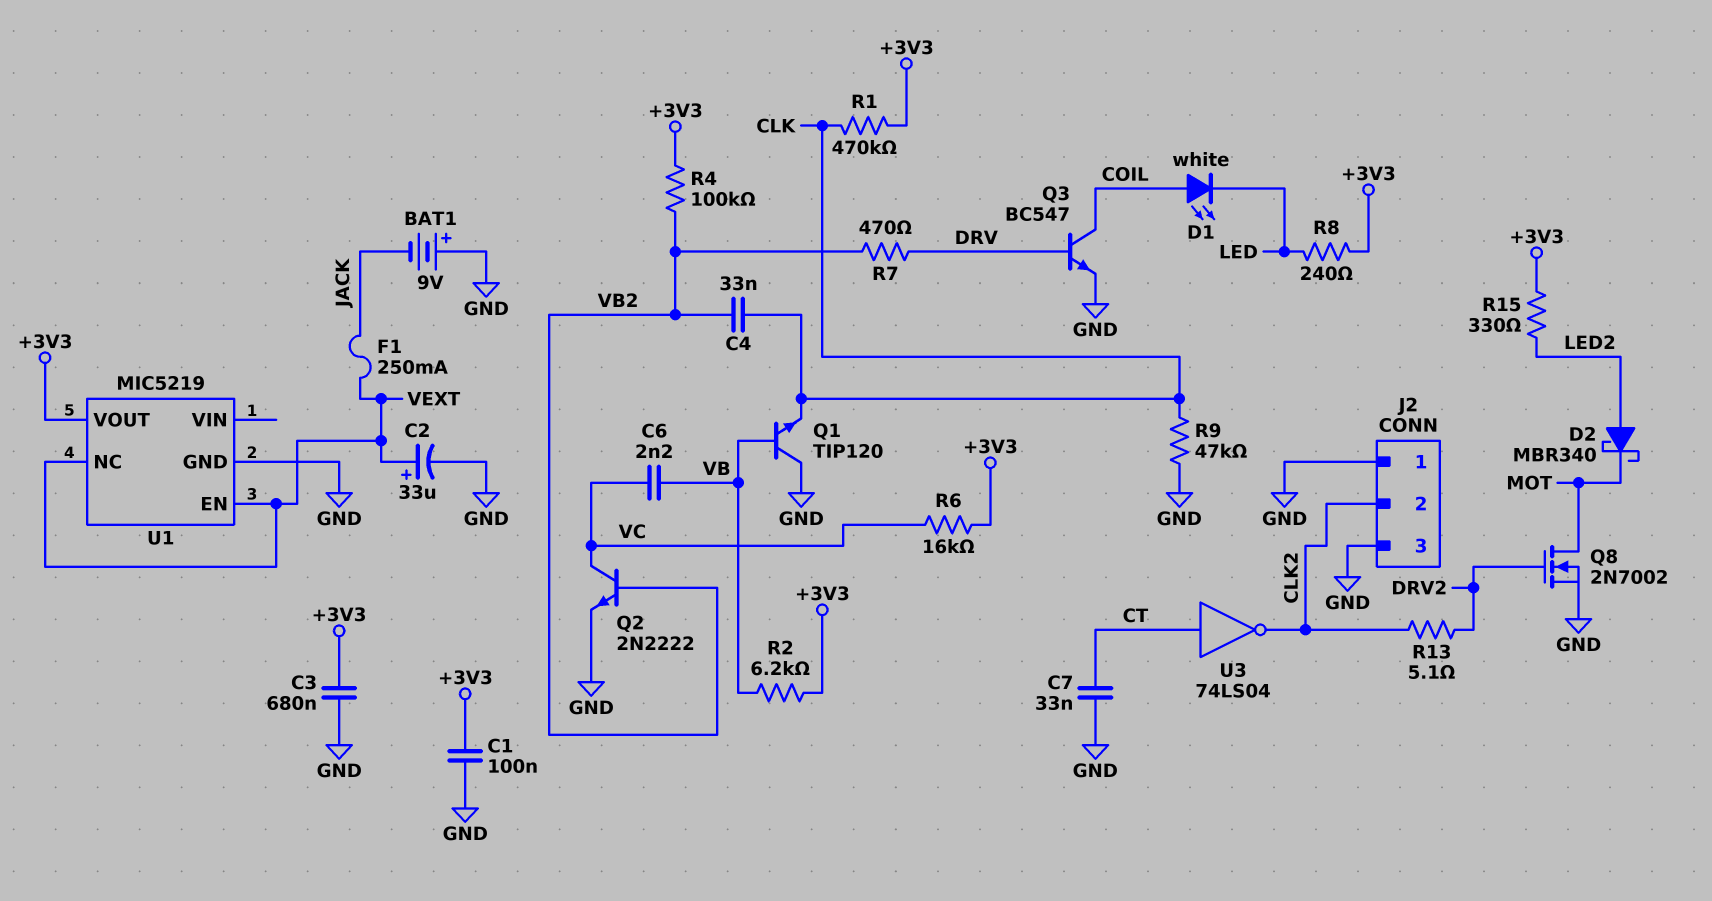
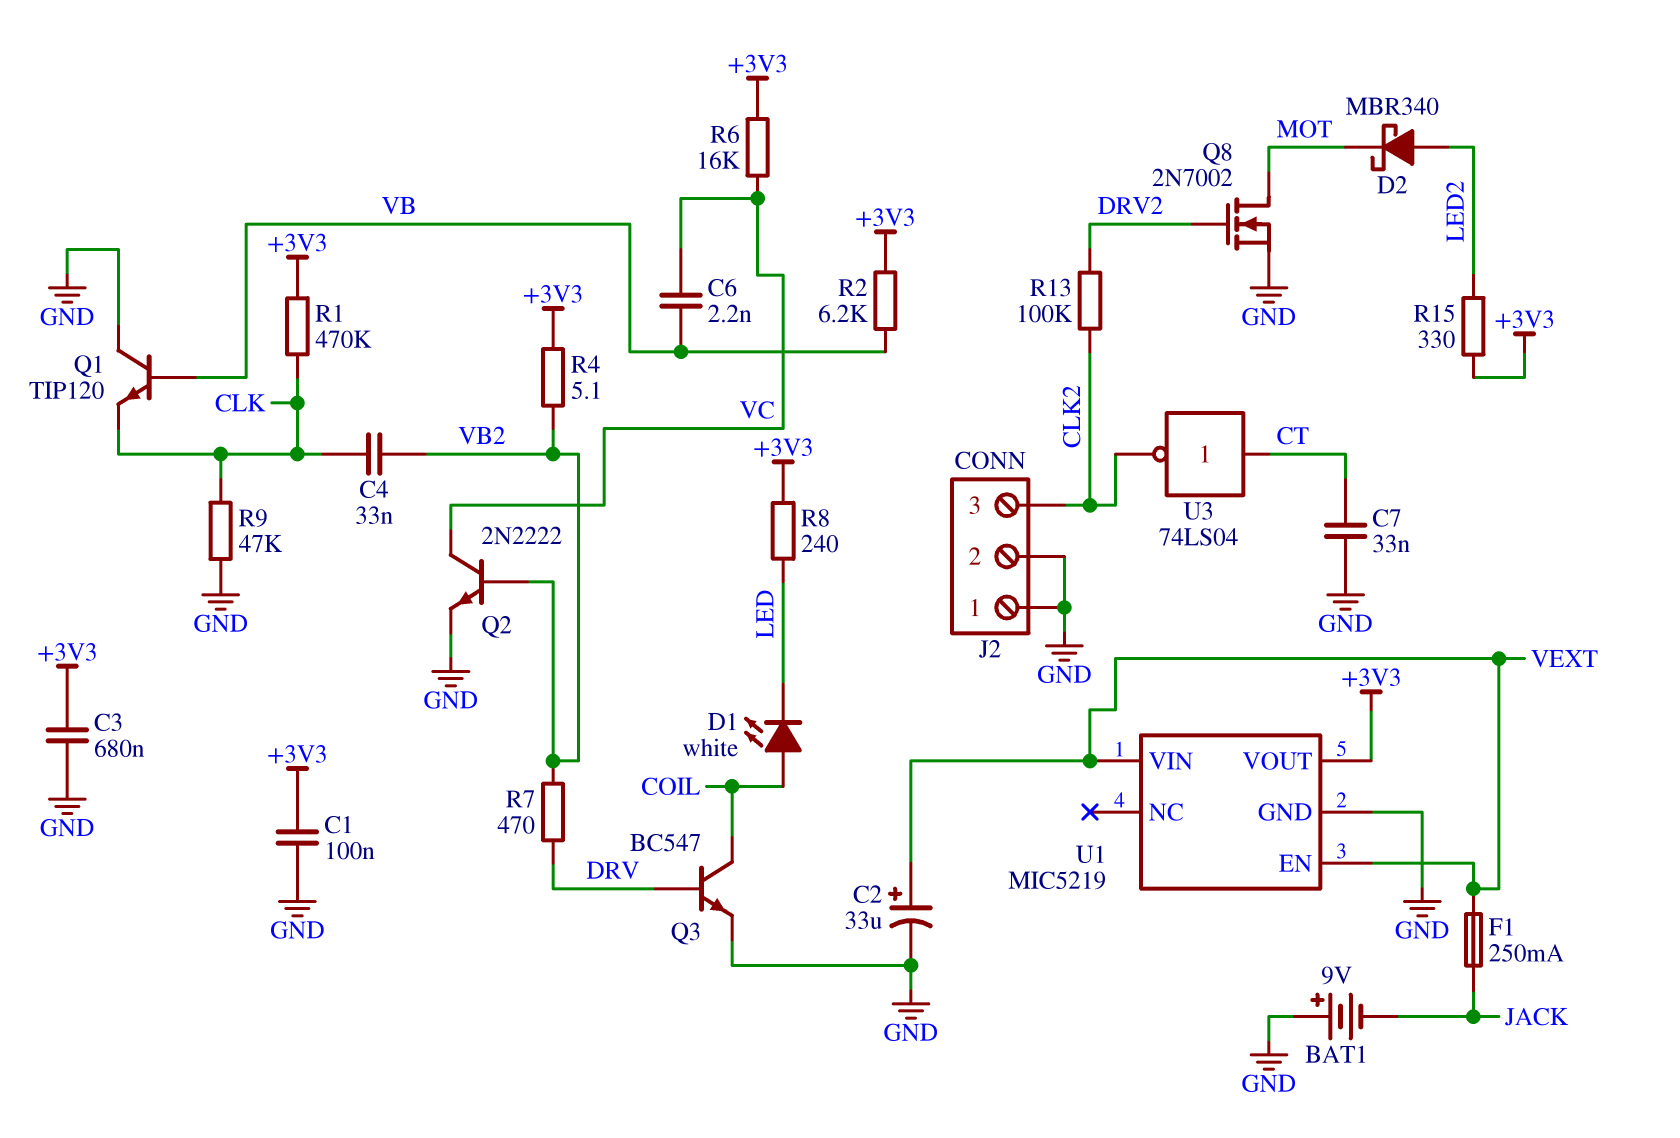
J2 pin 2: CLK2 -> GND
J2 pin 3: GND -> CLK2
R4: 100k (+3V3, VB2) -> 5.1 (+3V3, VB2)
R13: 5.1 (CLK2, DRV2) -> 100k (CLK2, DRV2)
U1 pin NC: VEXT -> none
U1 pin VIN: none -> VEXT

